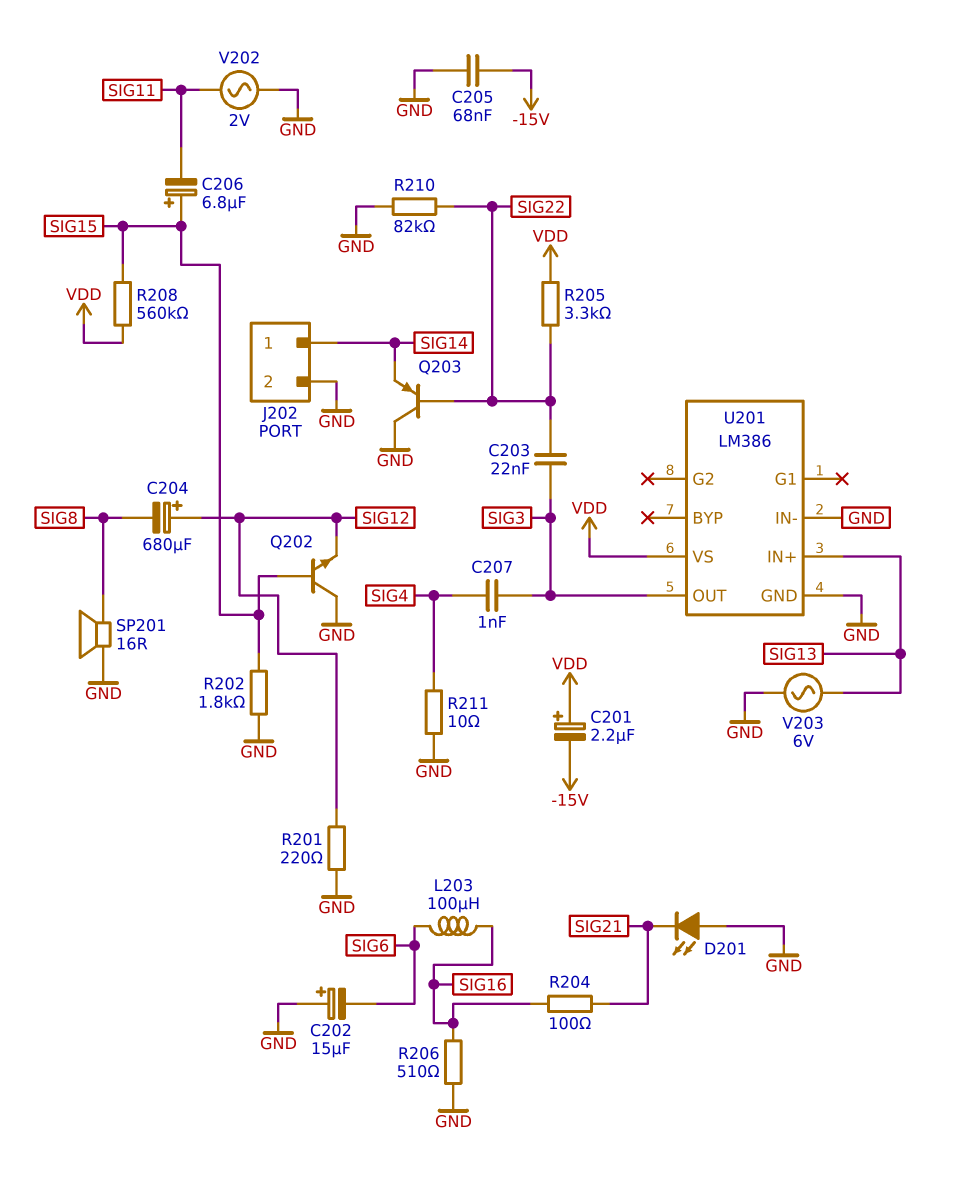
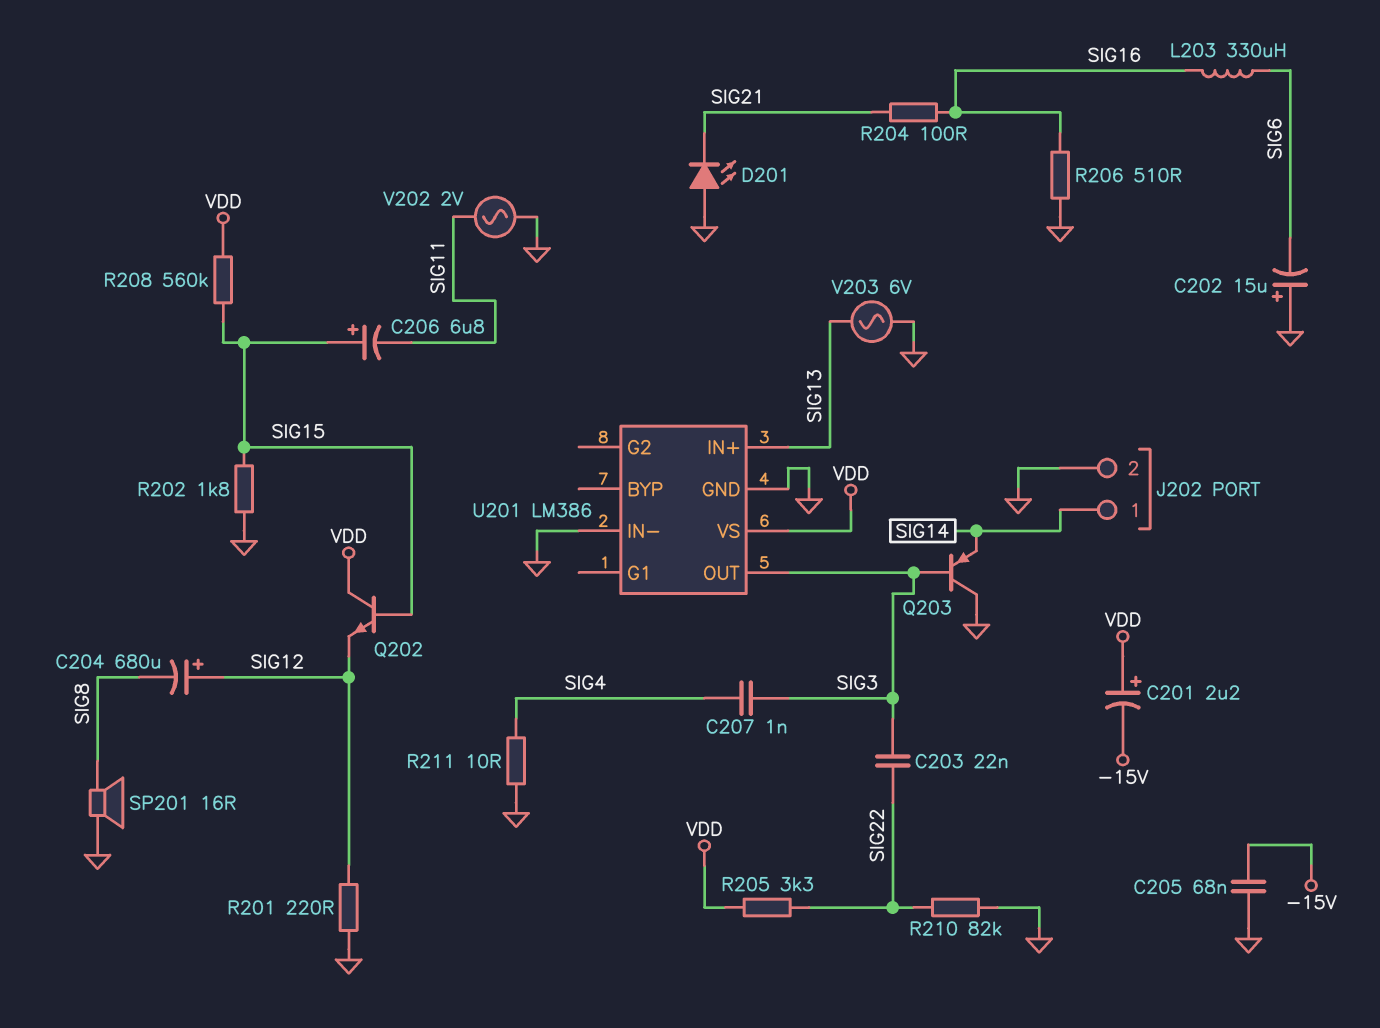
L203: 100uH (SIG6, SIG16) -> 330uH (SIG6, SIG16)
Q202: NPN (B SIG15, C GND, E SIG12) -> NPN (B SIG15, C VDD, E SIG12)
Q203: PNP (B SIG22, C GND, E SIG14) -> PNP (B SIG3, C GND, E SIG14)

